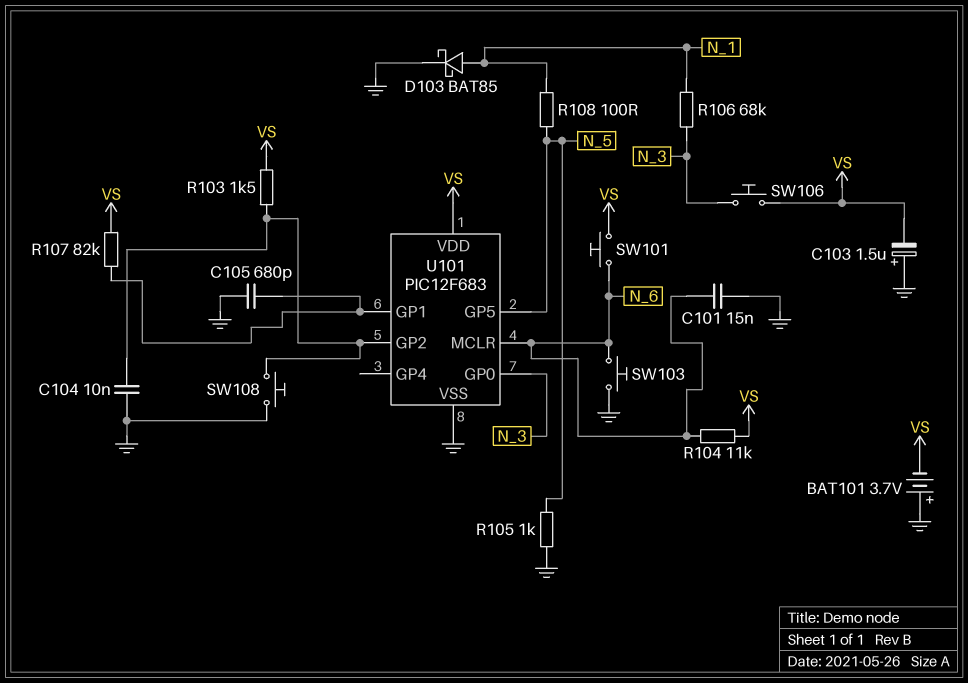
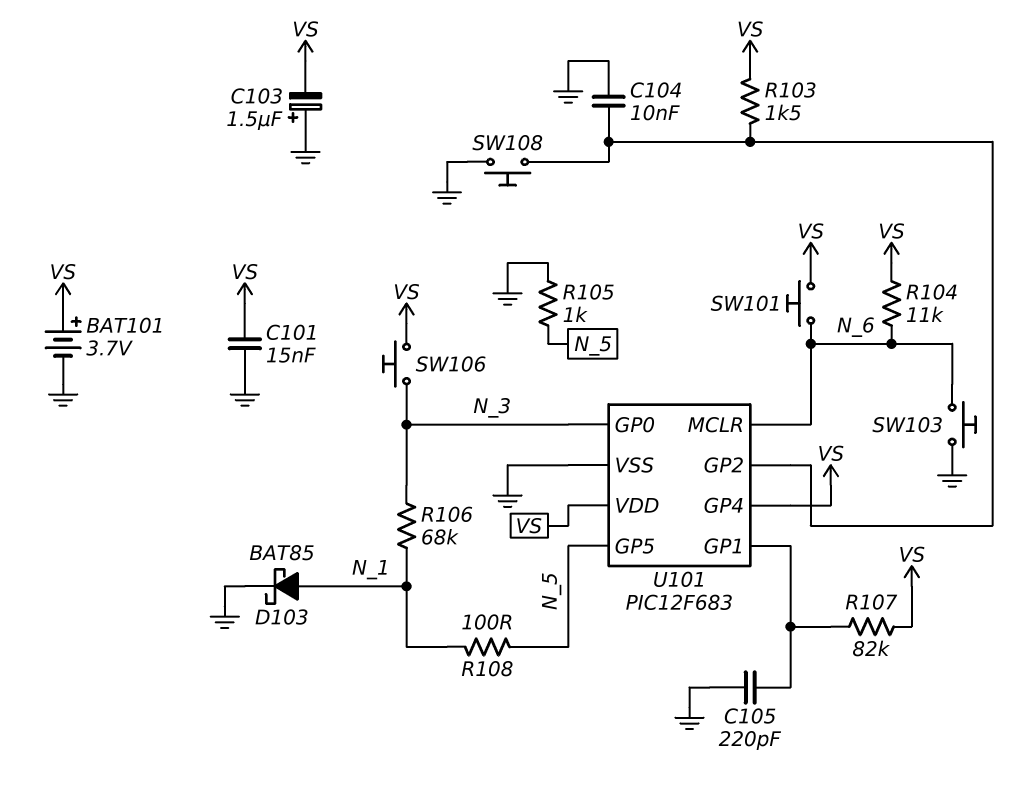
BAT101: 3.7V (plus GND, minus VS) -> 3.7V (plus VS, minus GND)
C101: 15nF (GND, N_6) -> 15nF (GND, VS)
C105: 680pF (GND, U101/GP1) -> 220pF (GND, U101/GP1)
U101 pin GP4: none -> VS

